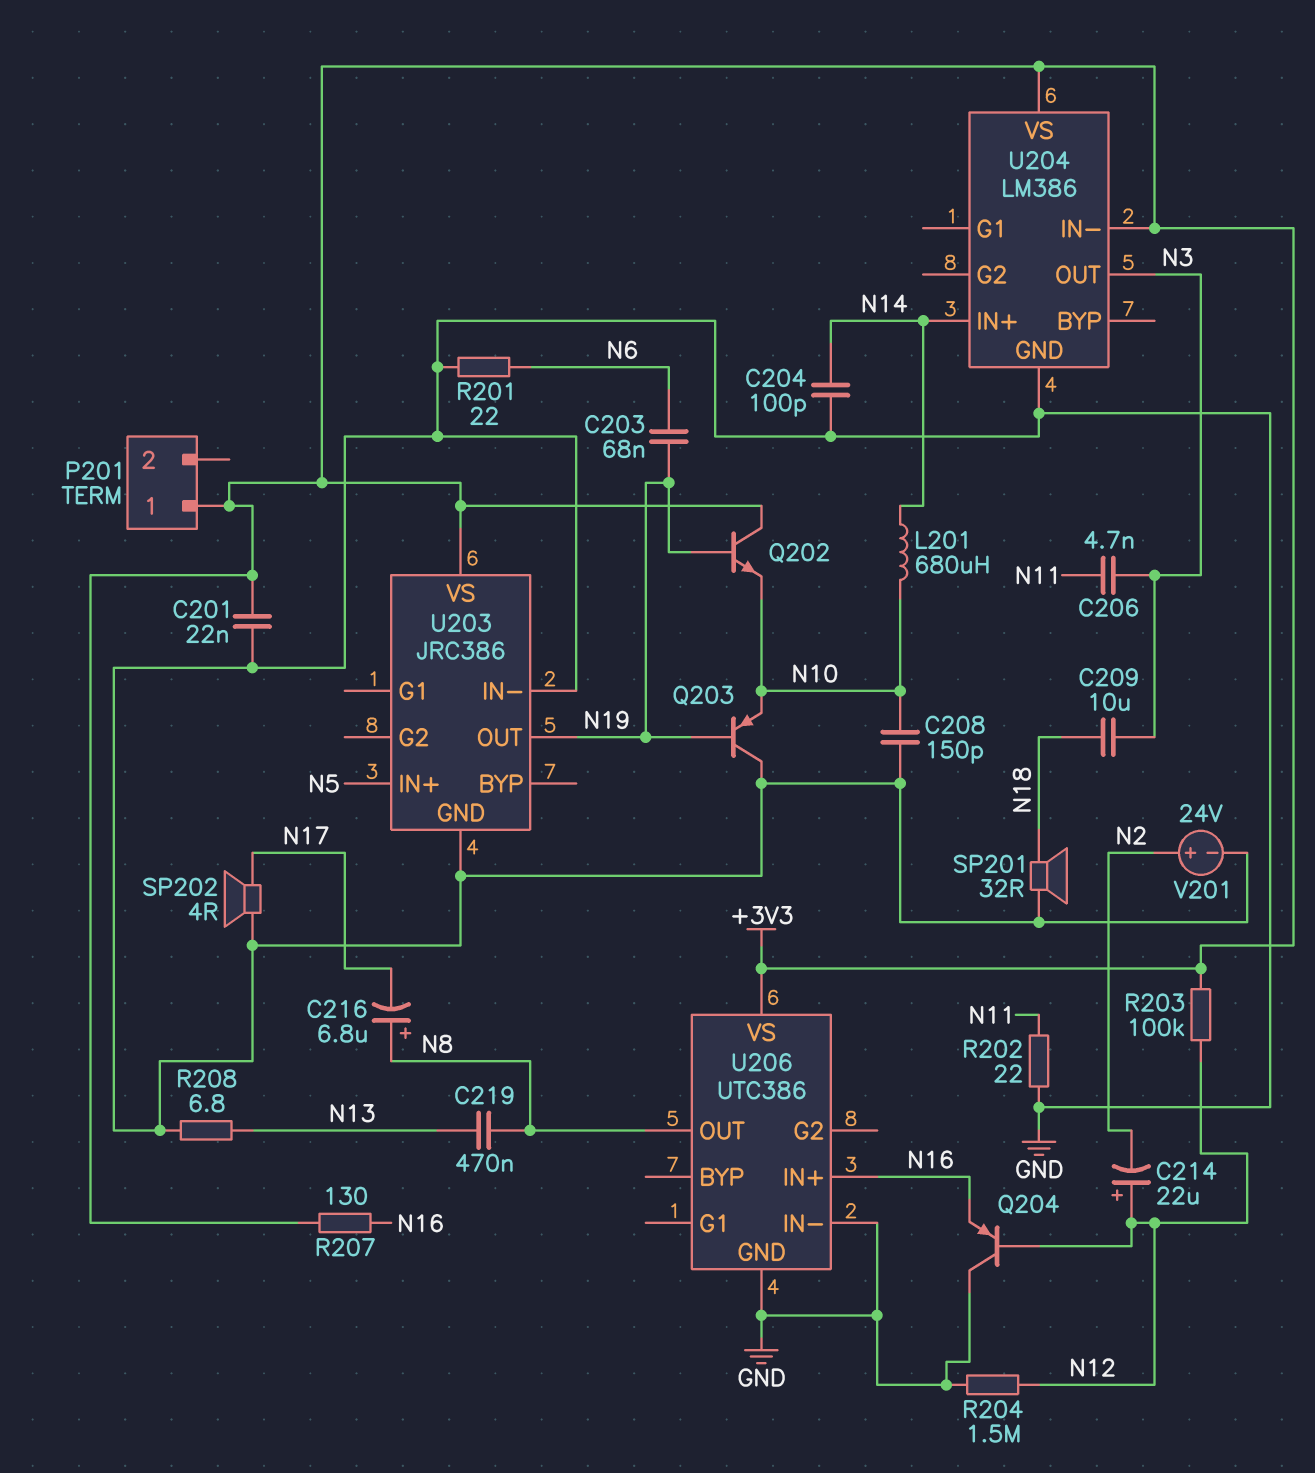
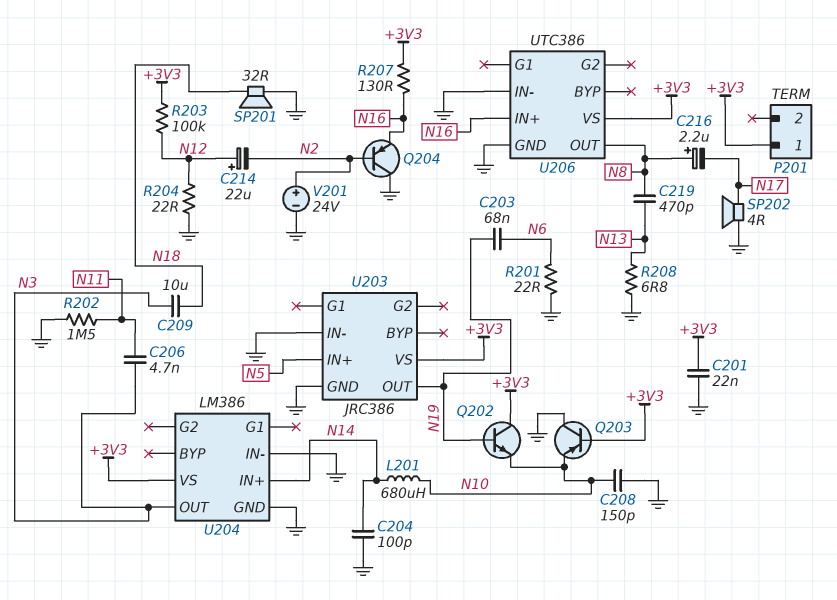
C216: 6.8uF (plus N8, minus N17) -> 2.2uF (plus N8, minus N17)
C219: 470nF (N8, N13) -> 470pF (N8, N13)
Q203: PNP (B N19, C GND, E N10) -> PNP (B +3V3, C GND, E N10)
Q204: PNP (B N12, C GND, E N16) -> PNP (B N2, C GND, E N16)
R202: 22 (GND, N11) -> 1.5M (GND, N11)
R204: 1.5M (GND, N12) -> 22 (GND, N12)
U204 pin IN-: +3V3 -> GND

